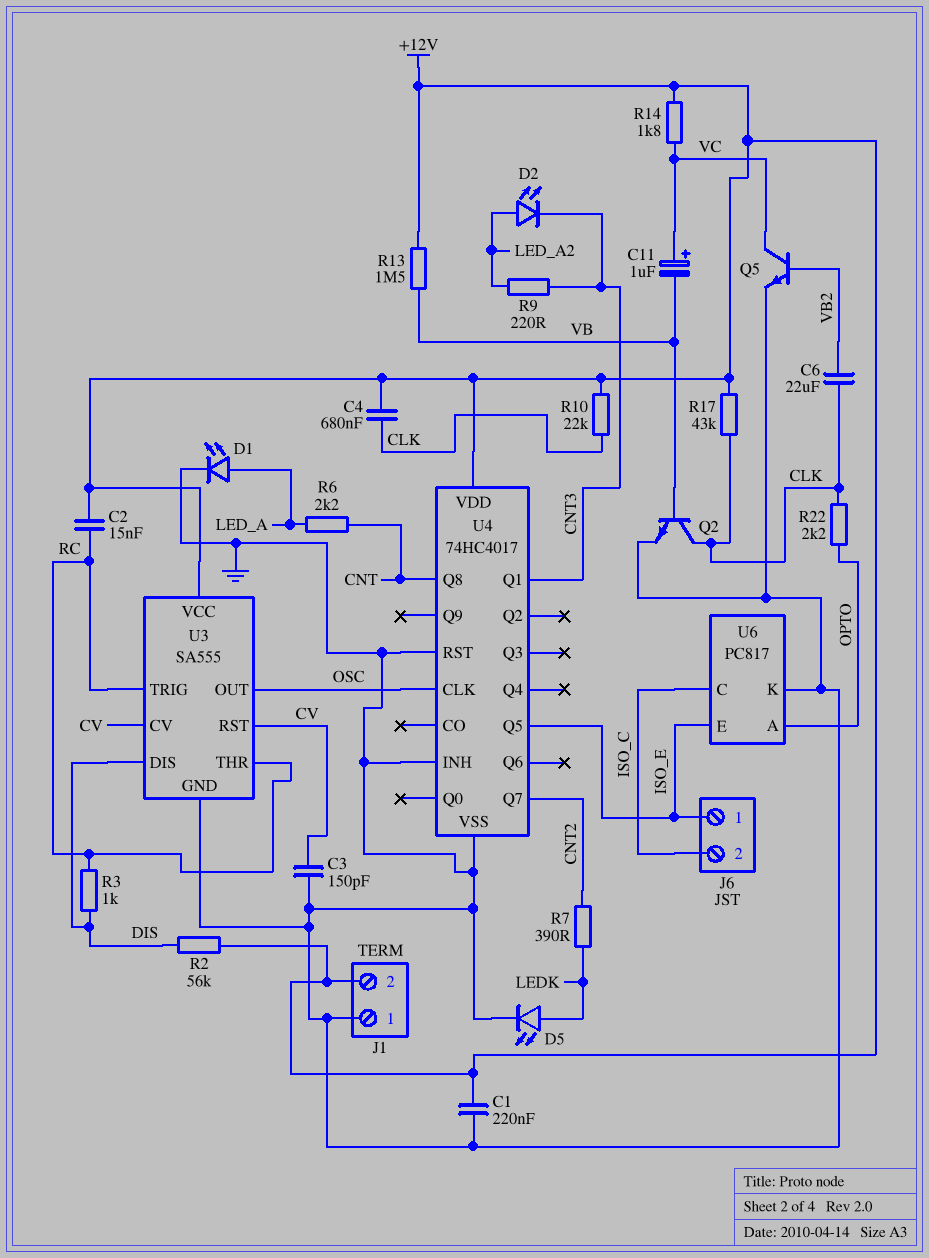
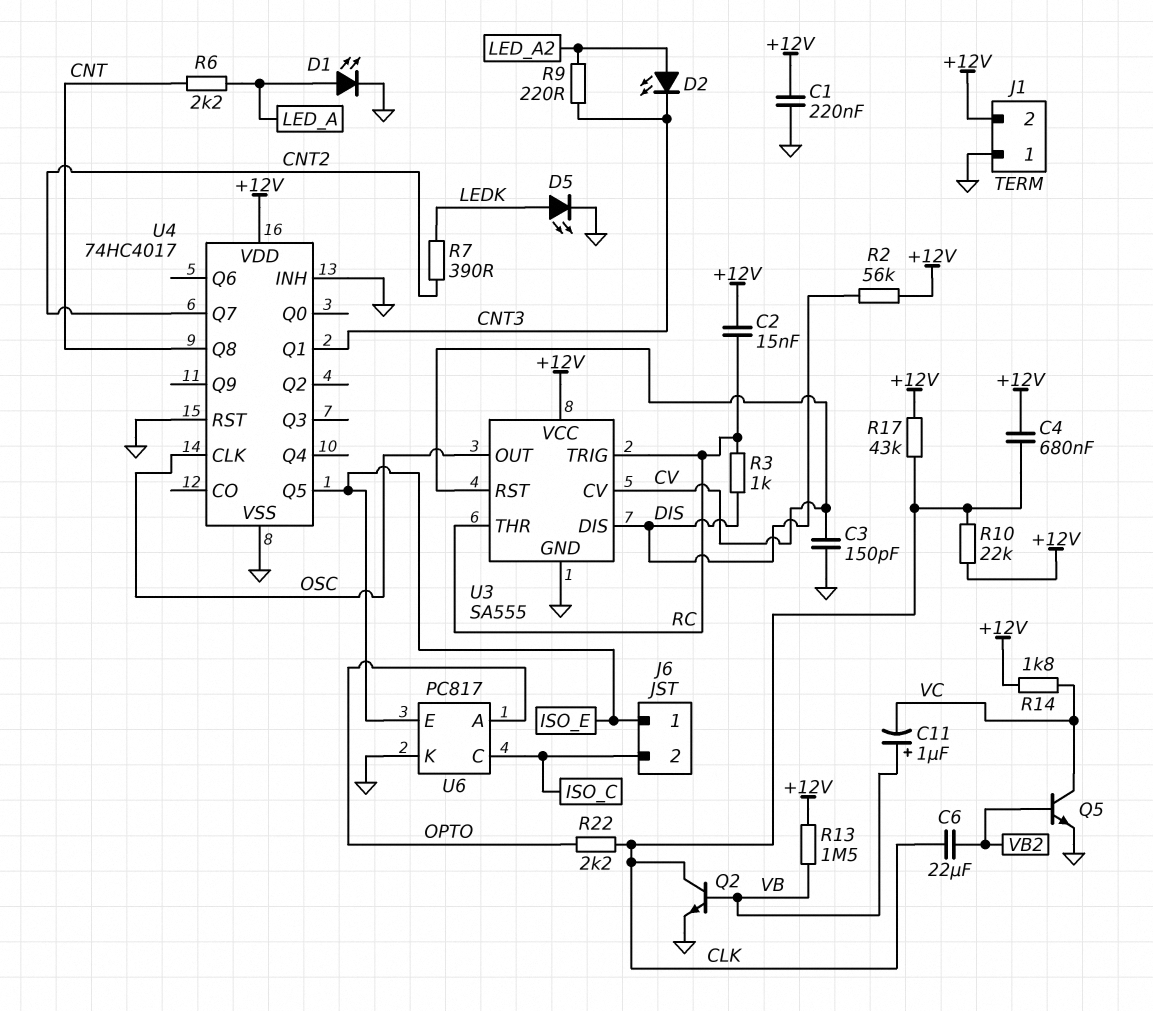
C11: 1uF (plus VC, minus VB) -> 1uF (plus VB, minus VC)

